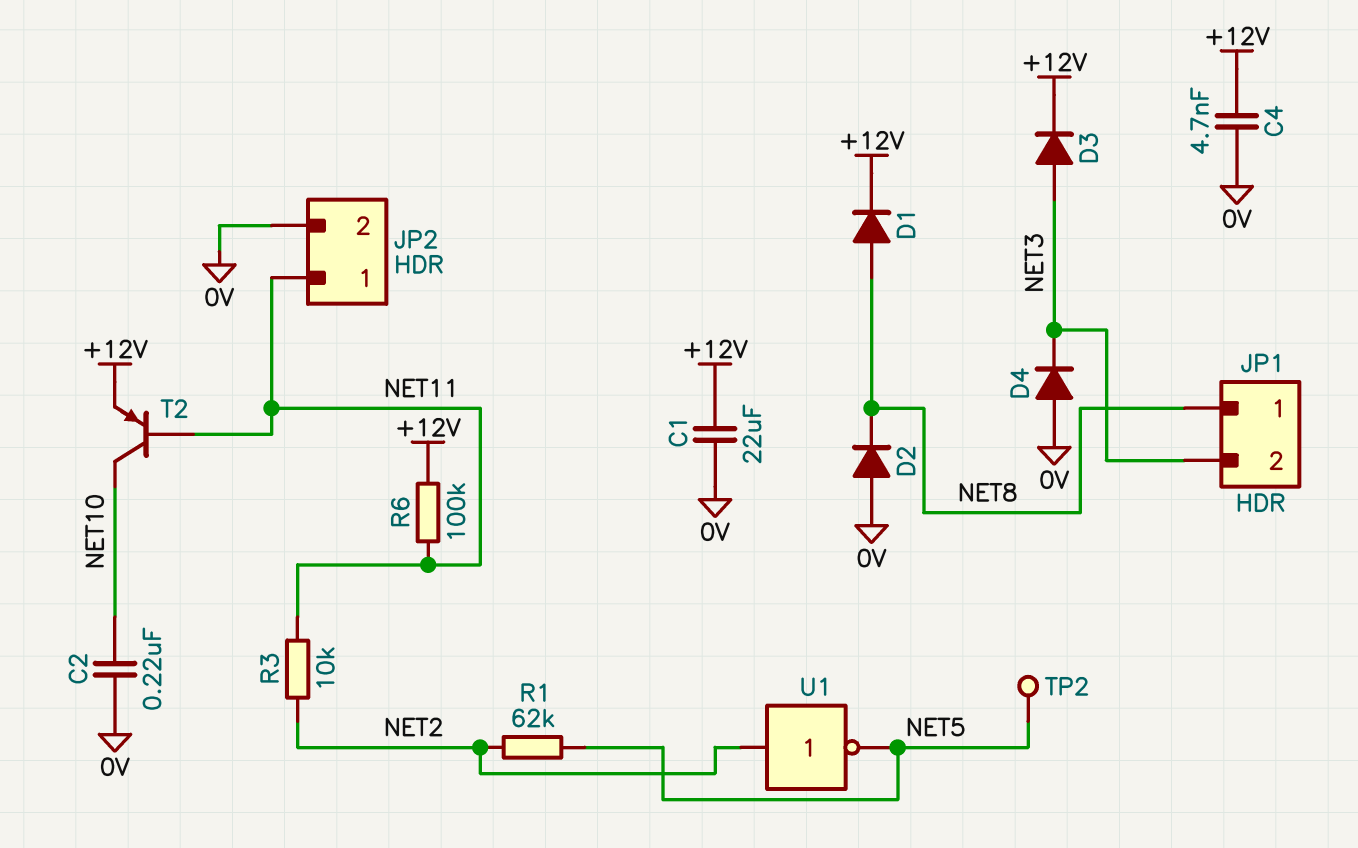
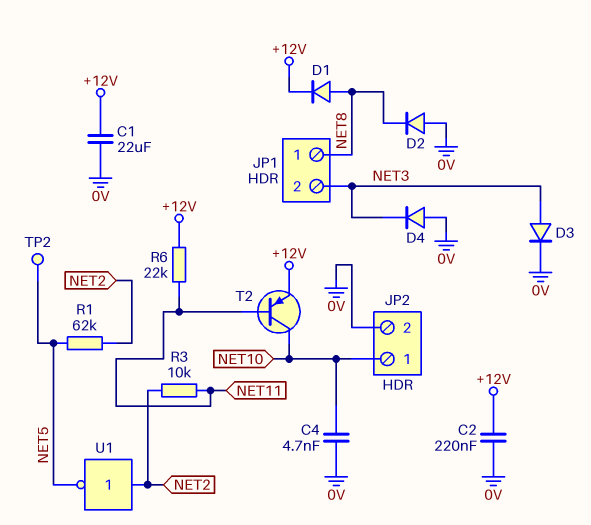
C2: 220nF (0V, NET10) -> 220nF (+12V, 0V)
C4: 4.7nF (+12V, 0V) -> 4.7nF (0V, NET10)
D3: diode (A NET3, K +12V) -> diode (A NET3, K 0V)
JP2 pin 1: NET11 -> NET10
R6: 100k (+12V, NET11) -> 22k (+12V, NET11)

